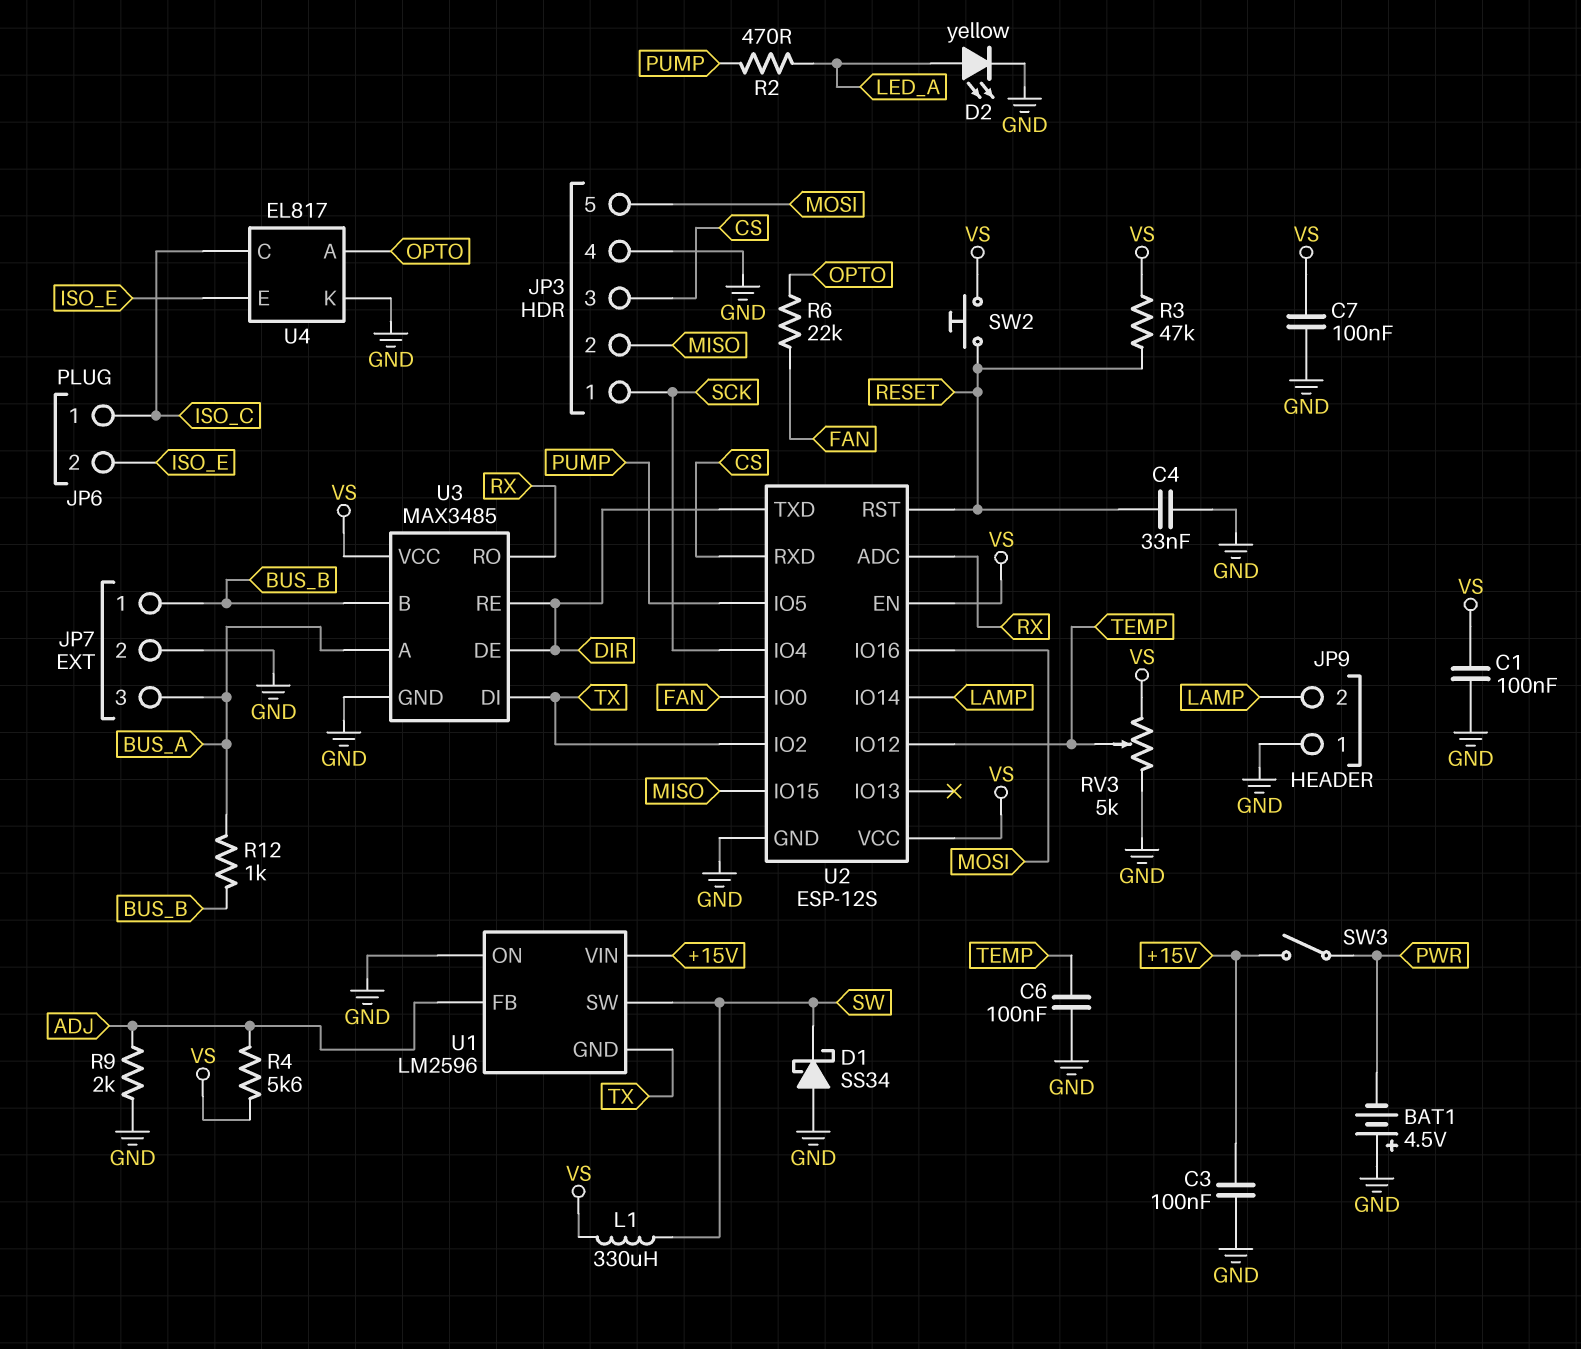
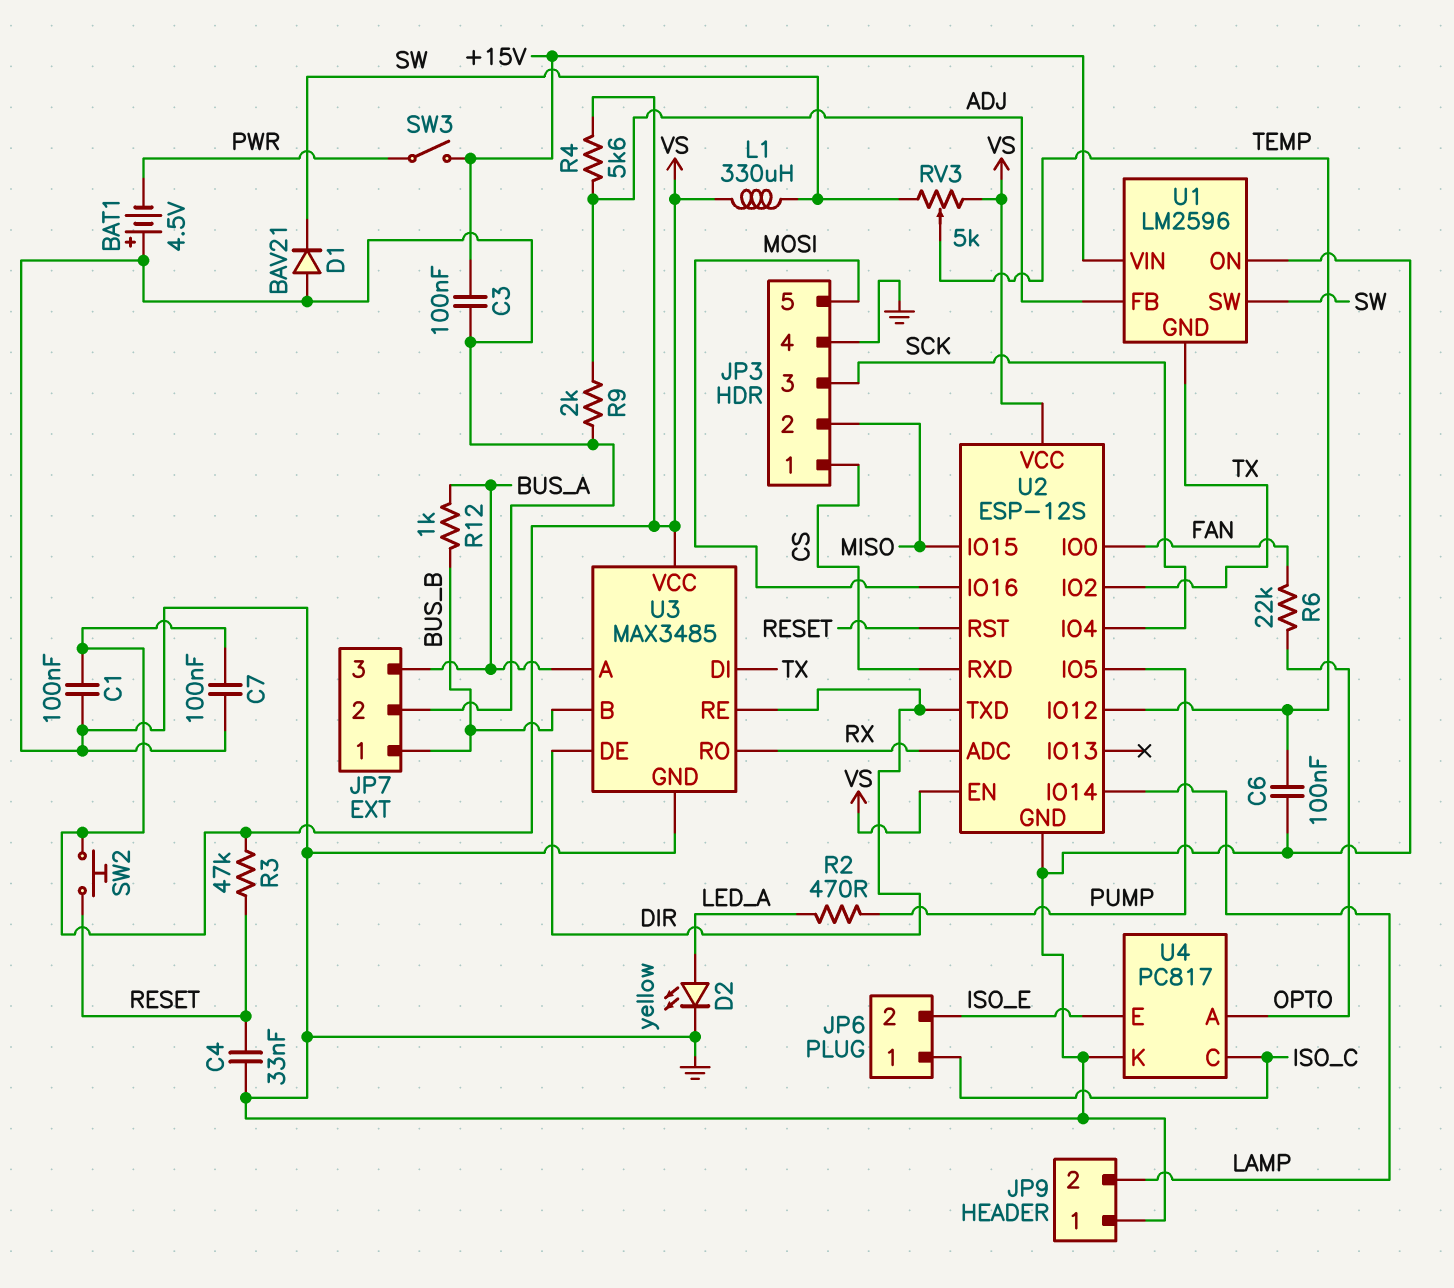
D1: schottky SS34 (A GND, K SW) -> diode BAV21 (A GND, K SW)
JP3 pin 1: SCK -> CS
JP3 pin 3: CS -> SCK
RV3: 5k (GND, VS, wiper TEMP) -> 5k (SW, VS, wiper TEMP)
U4: EL817 -> PC817

